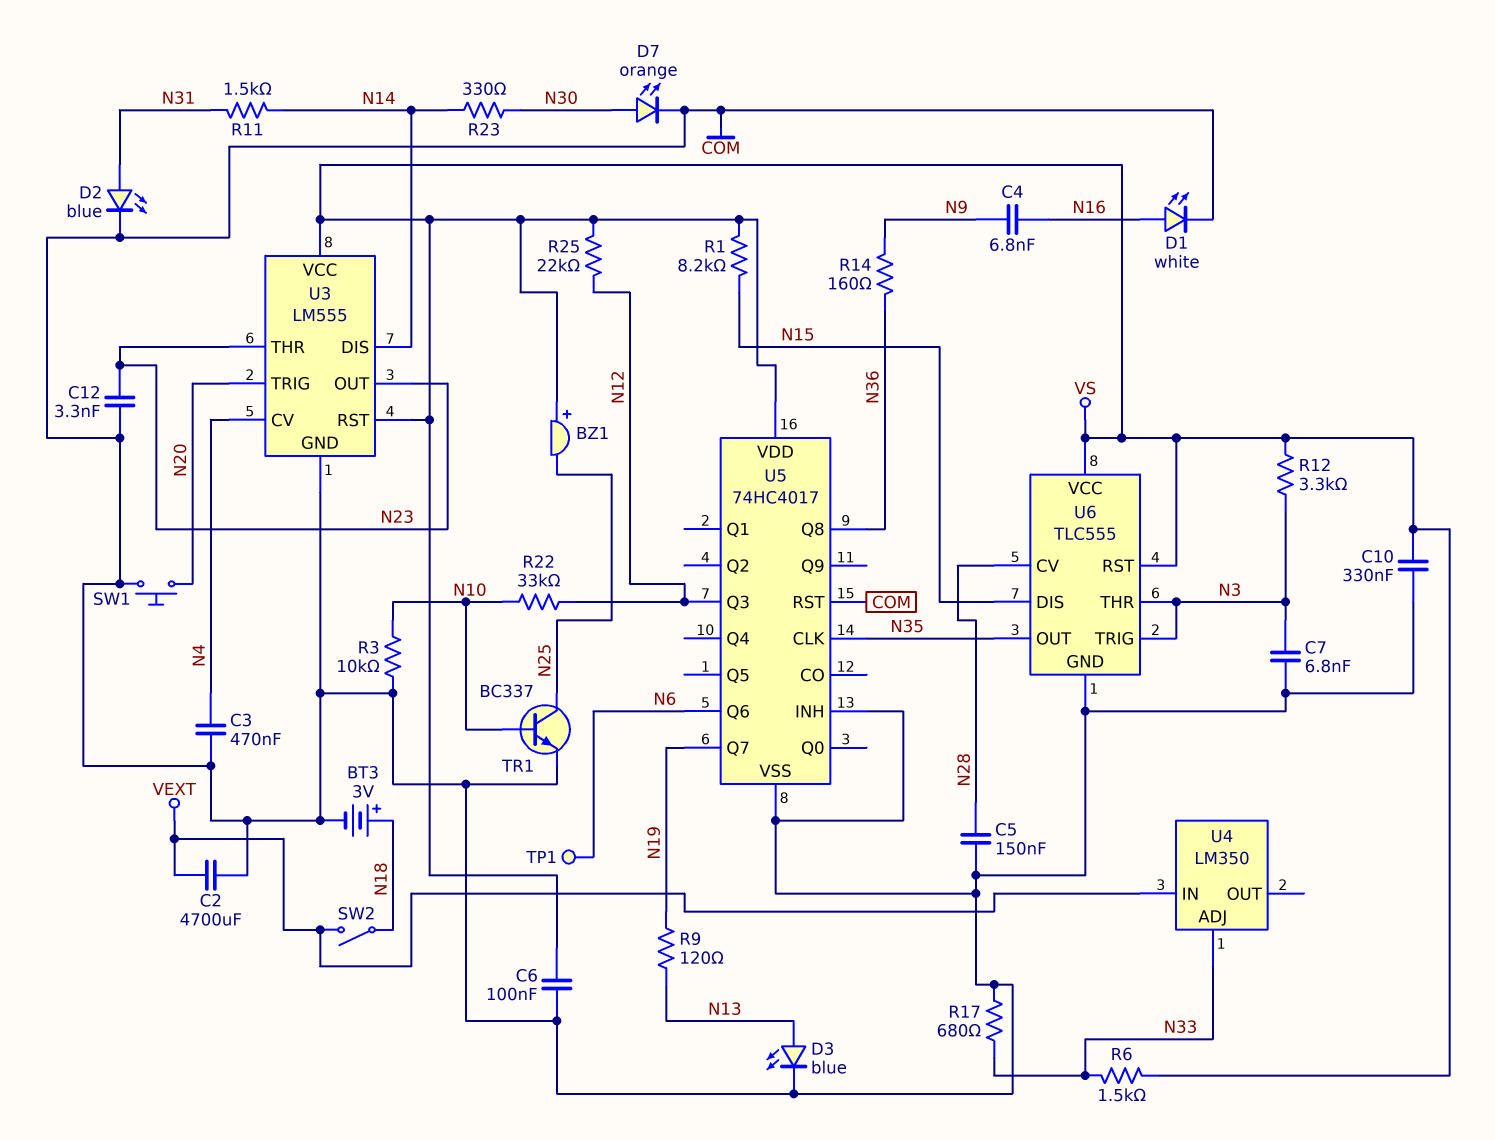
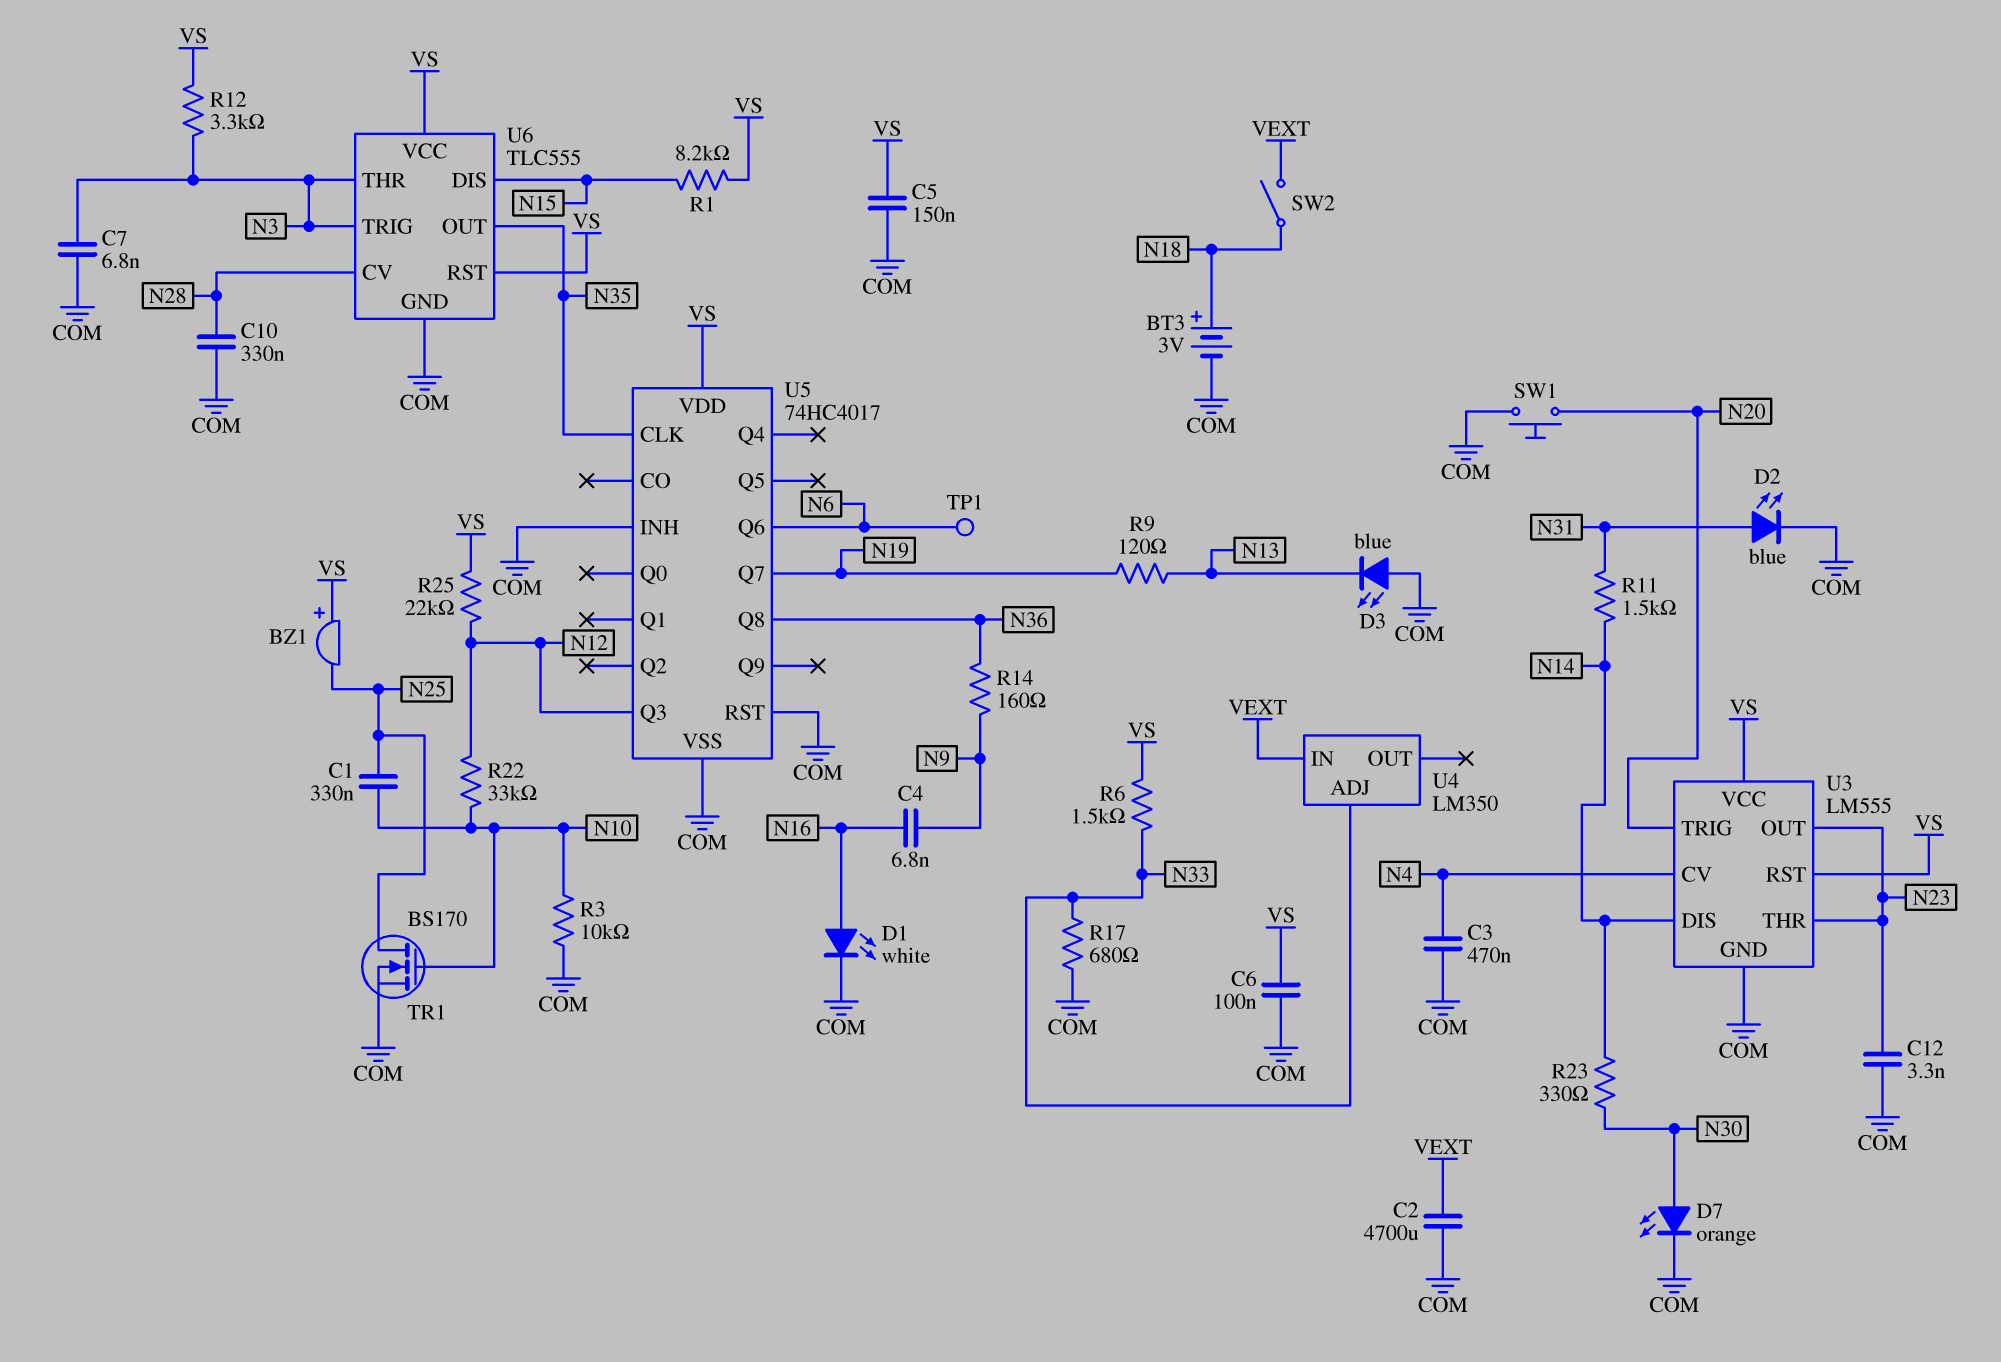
C1: none -> 330nF (N10, N25)
C5: 150nF (COM, N28) -> 150nF (COM, VS)
C10: 330nF (COM, VS) -> 330nF (COM, N28)
D3: LED blue (A N13, K COM) -> LED blue (A COM, K N13)
TR1: NPN BC337 (B N10, C N25, E COM) -> NMOS BS170 (G N10, D N25, S COM)

